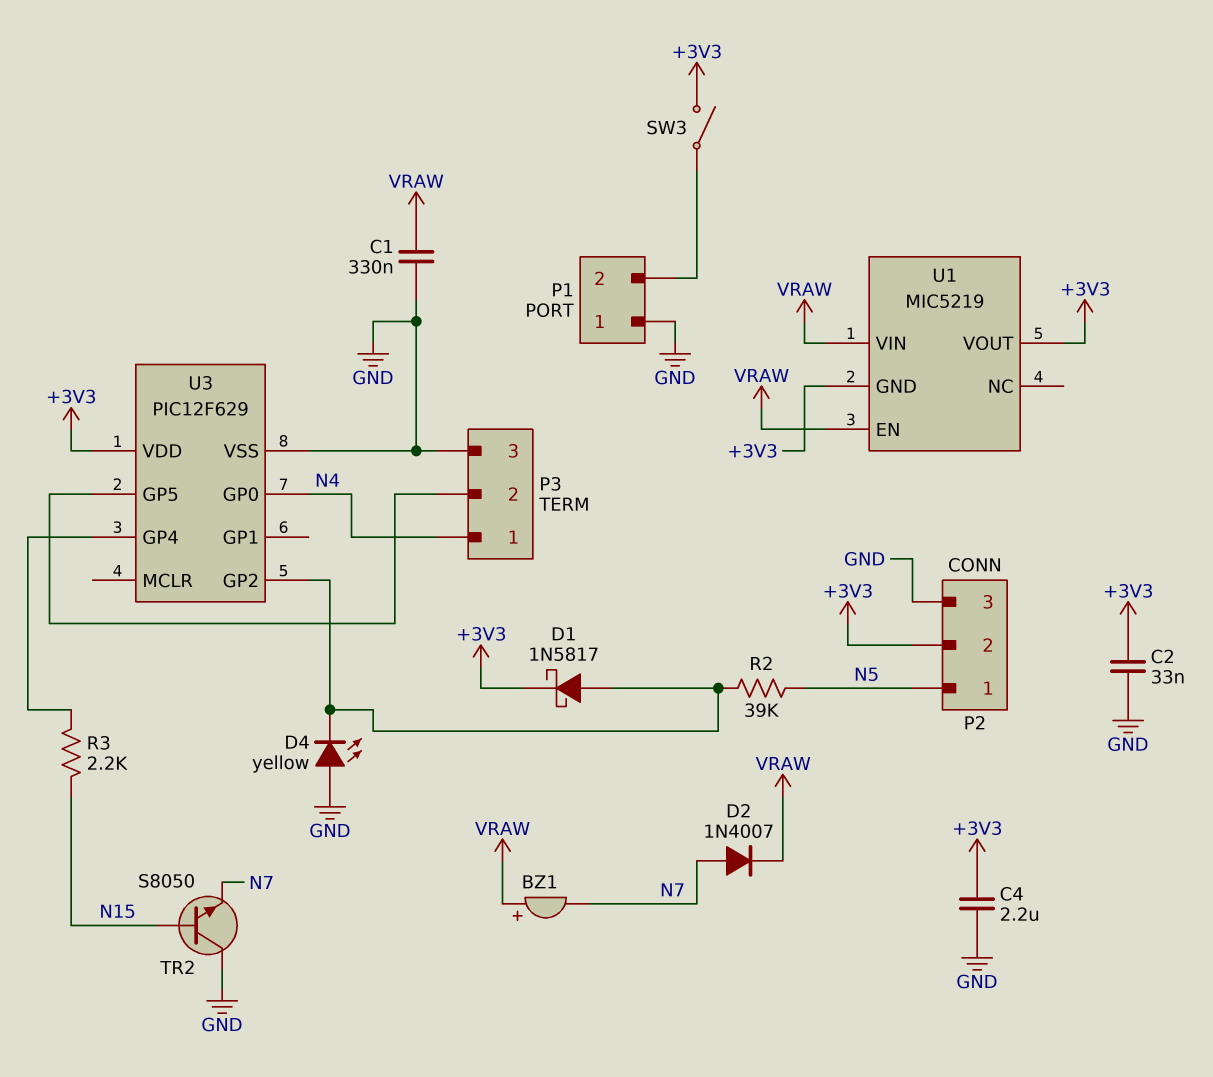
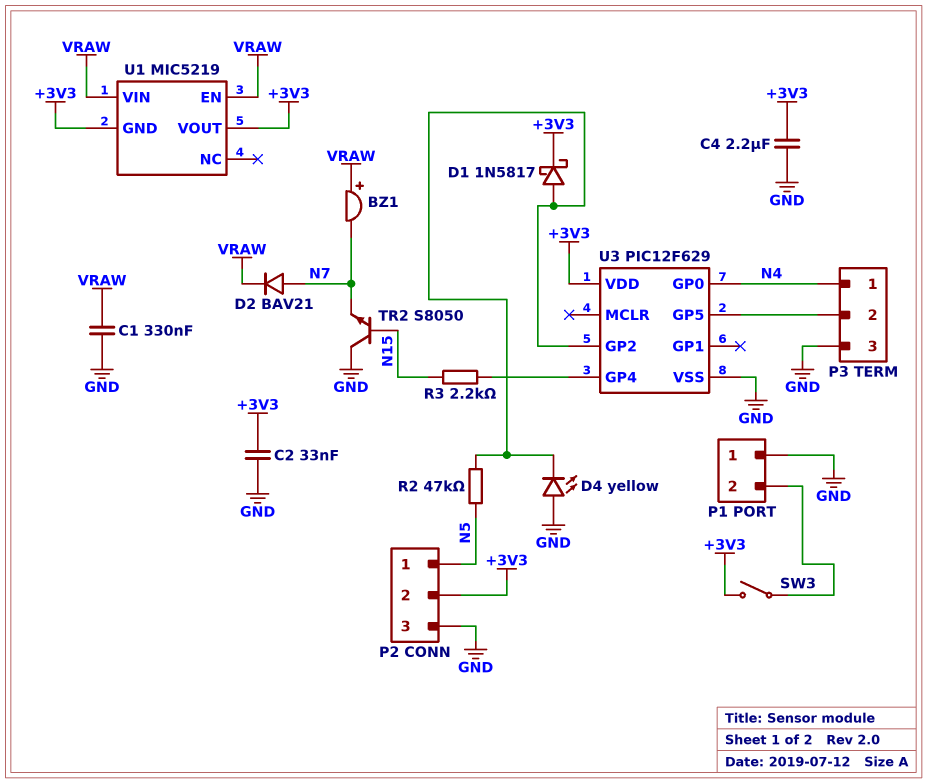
D2: diode 1N4007 (A N7, K VRAW) -> diode BAV21 (A N7, K VRAW)
R2: 39k (N5, U3/GP2) -> 47k (N5, U3/GP2)

